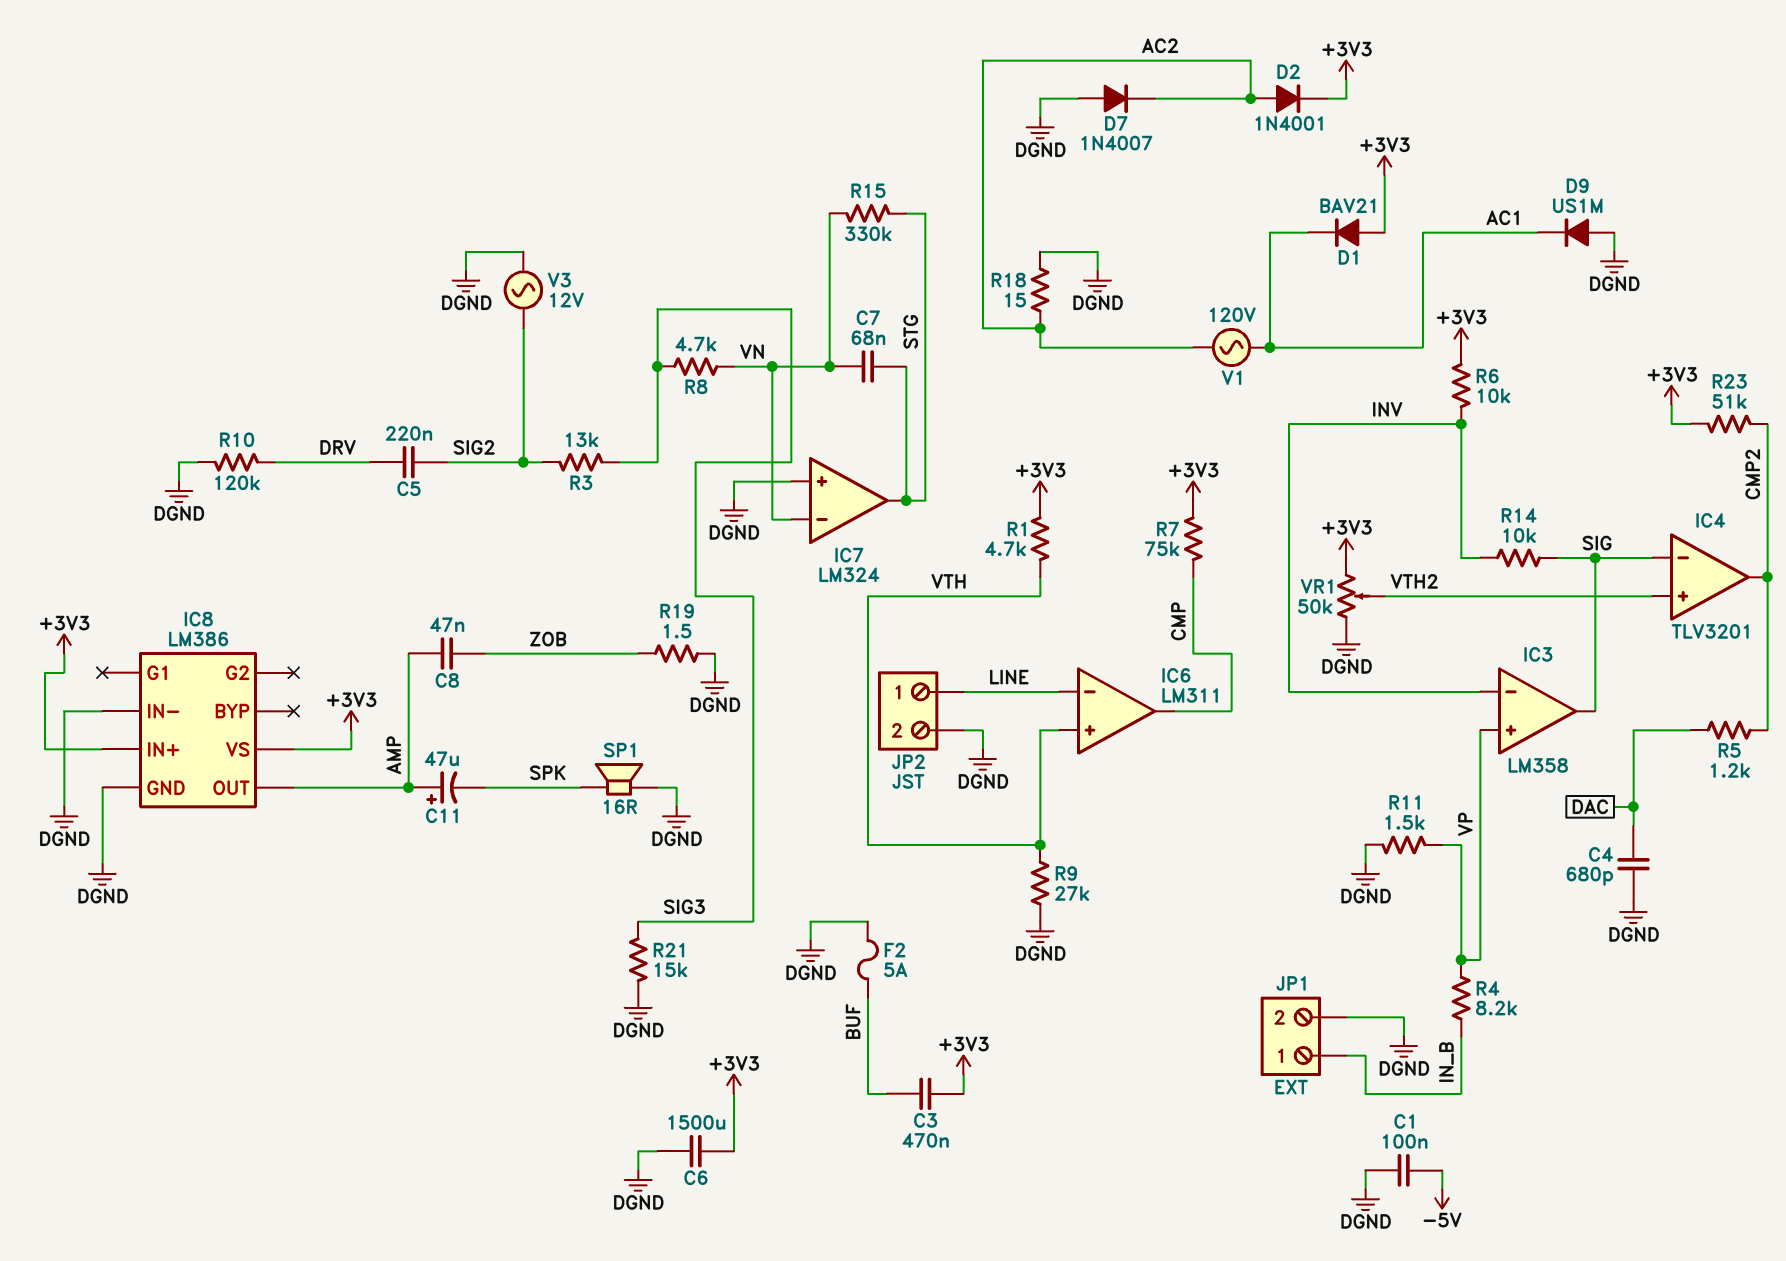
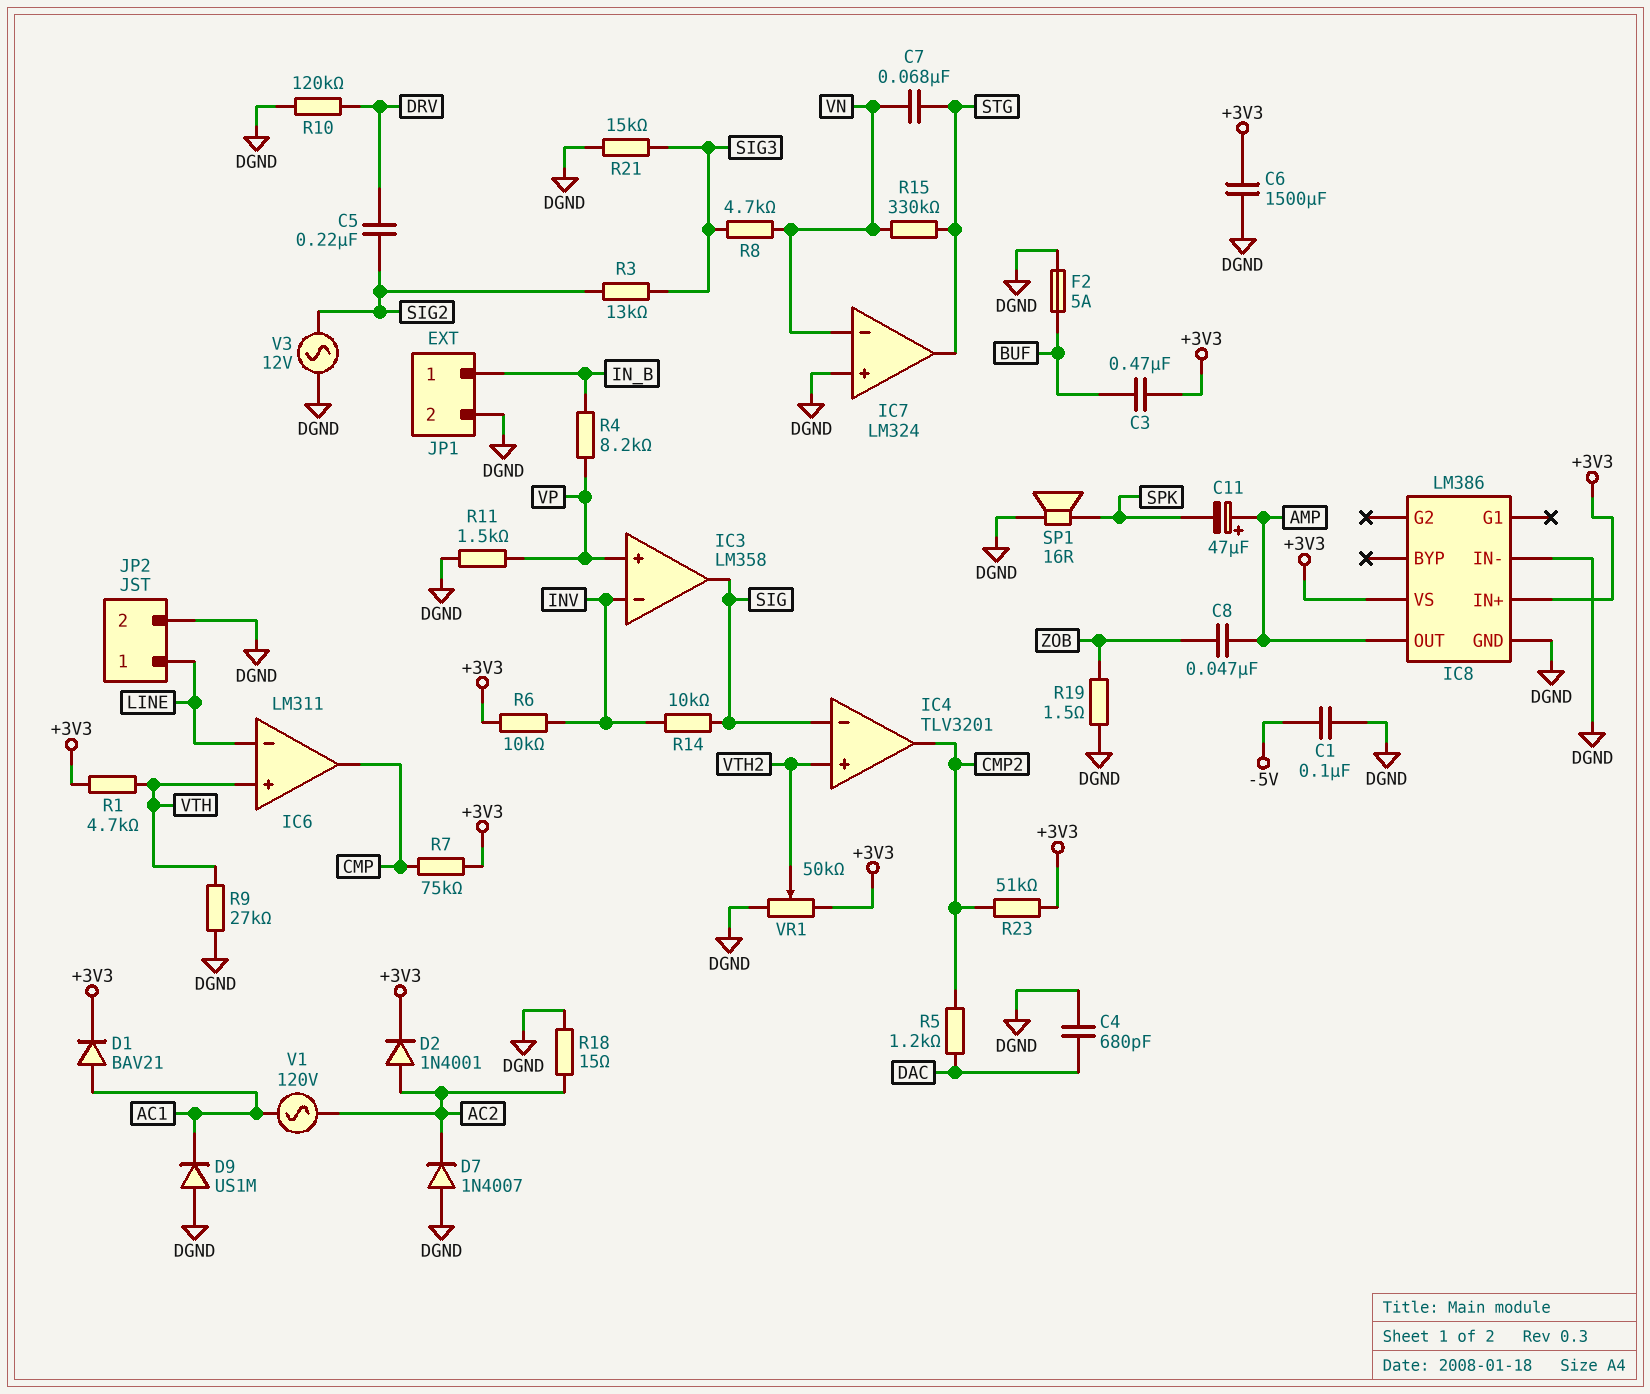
D1: diode BAV21 (A +3V3, K AC1) -> diode BAV21 (A AC1, K +3V3)

